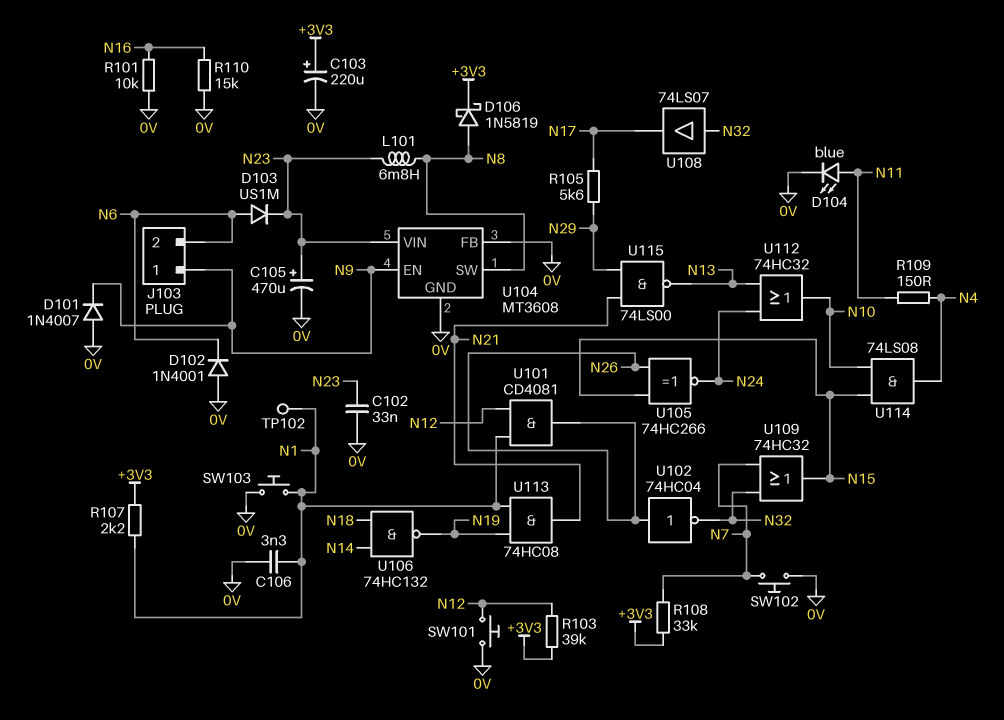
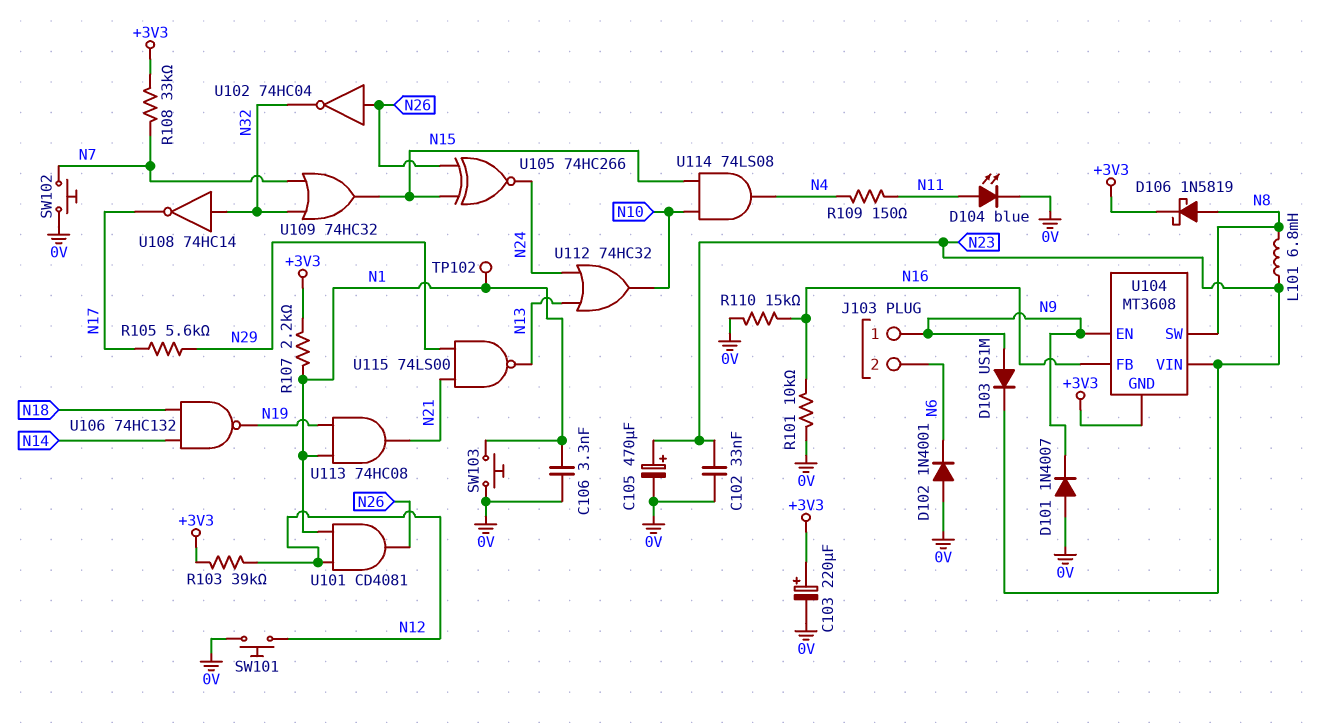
D103: diode US1M (A N6, K N23) -> diode US1M (A N9, K N23)
U104 pin FB: 0V -> N16
U104 pin GND: 0V -> +3V3
U108: buffer 74LS07 (in N32, out N17) -> NOT 74HC14 (in N32, out N17)

